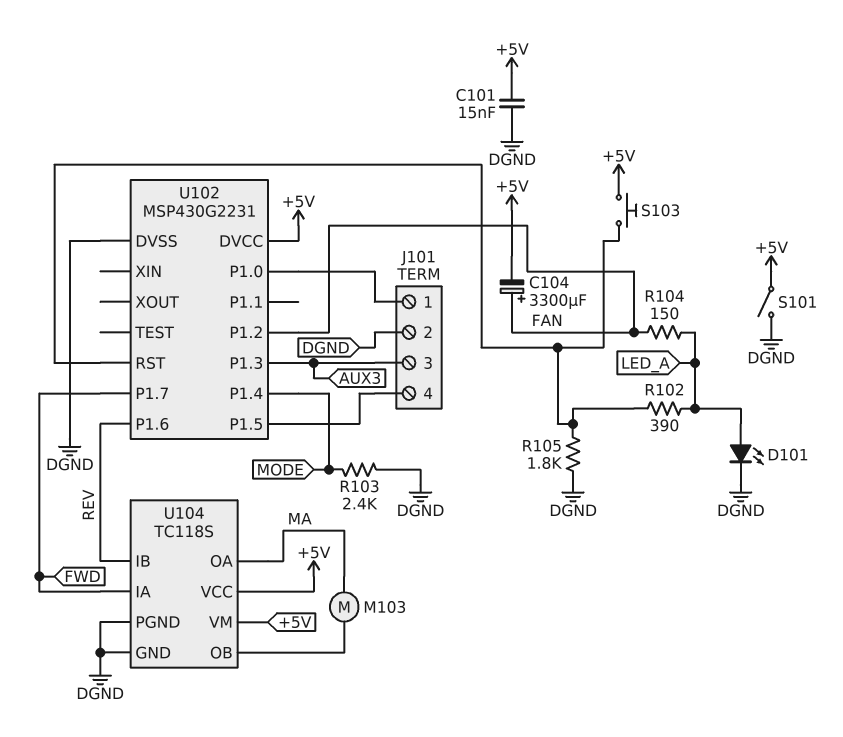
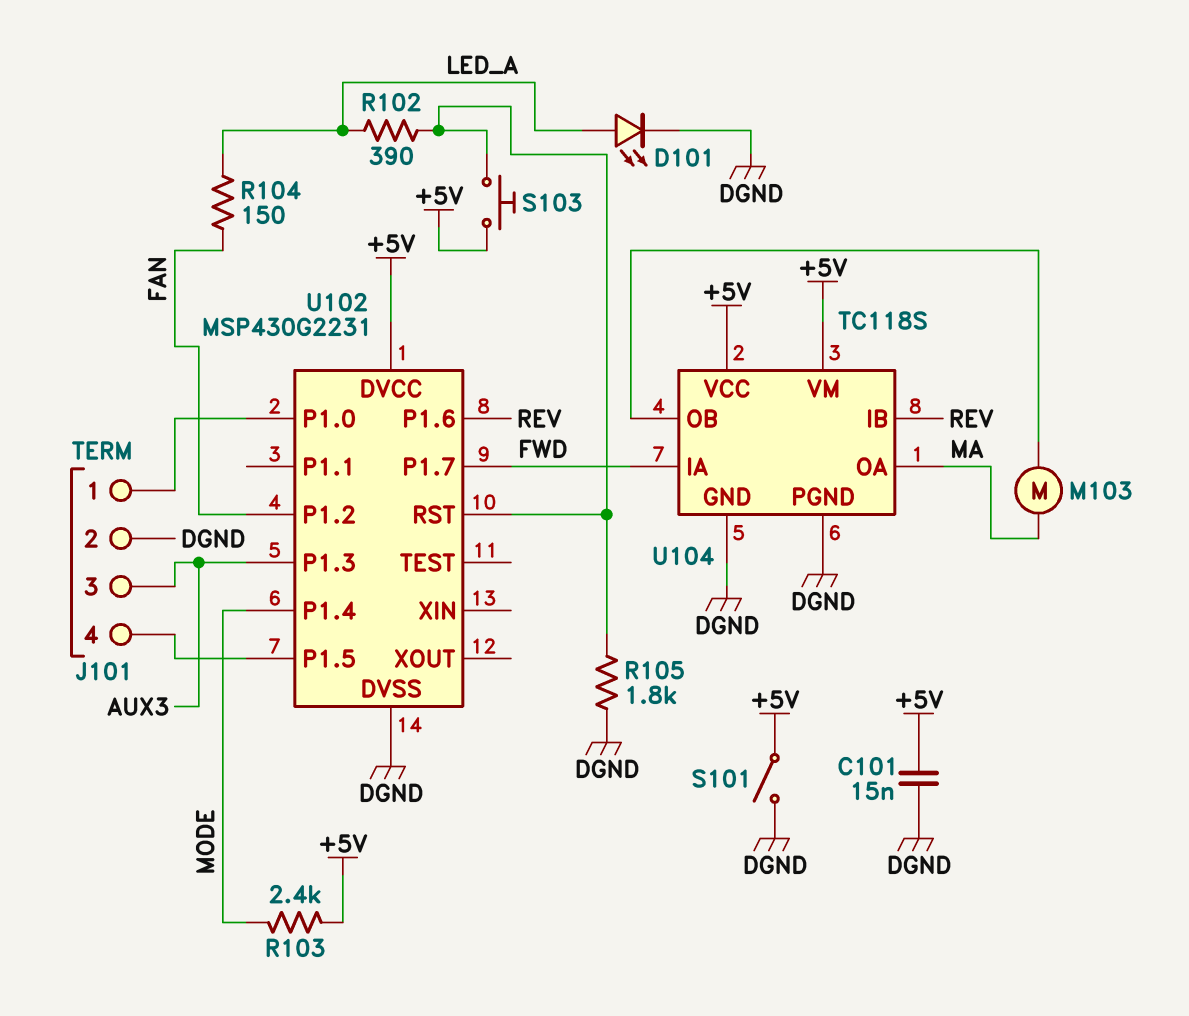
C104: 3300uF (plus FAN, minus +5V) -> none
R103: 2.4k (DGND, MODE) -> 2.4k (+5V, MODE)

